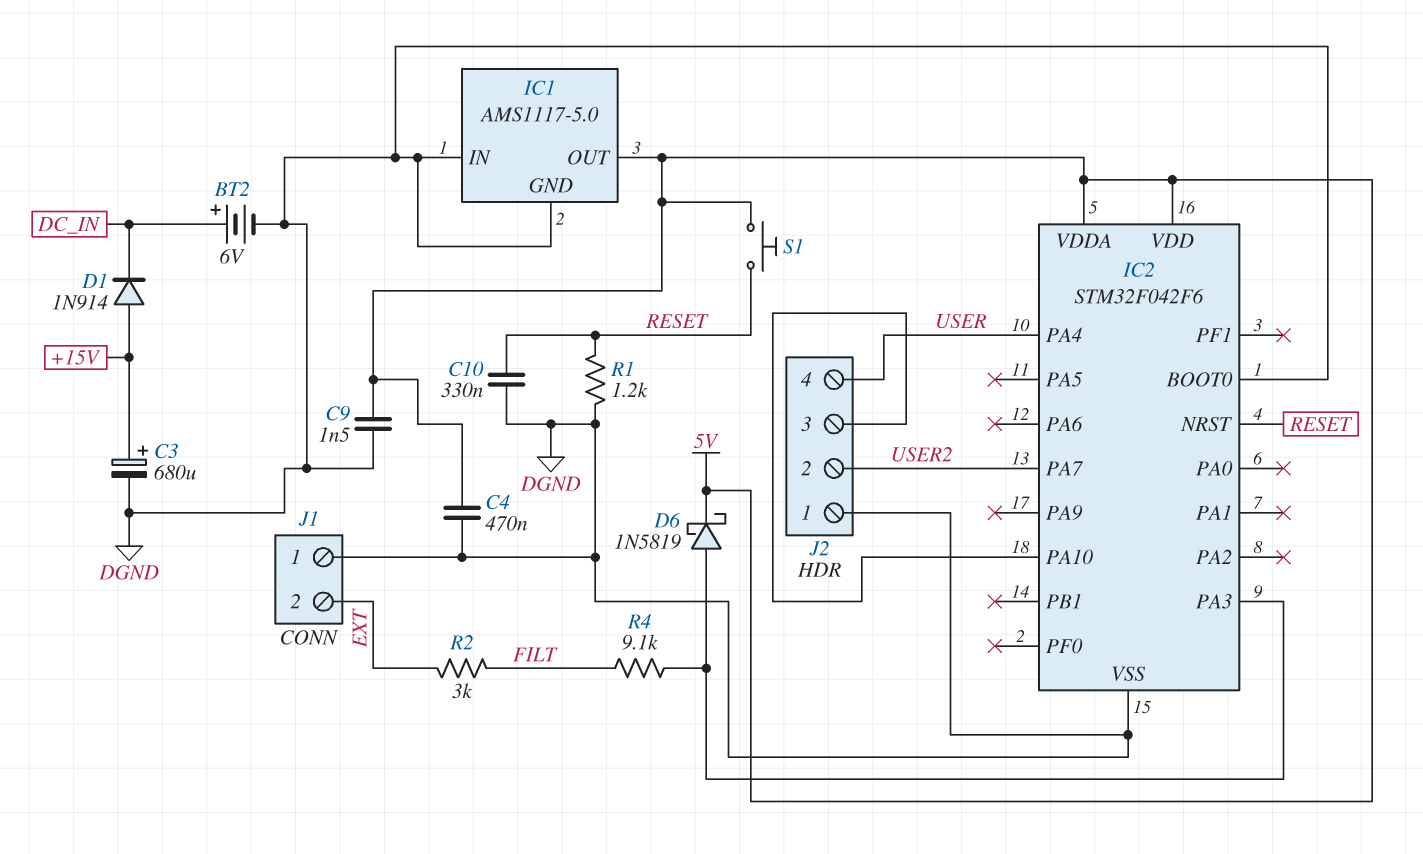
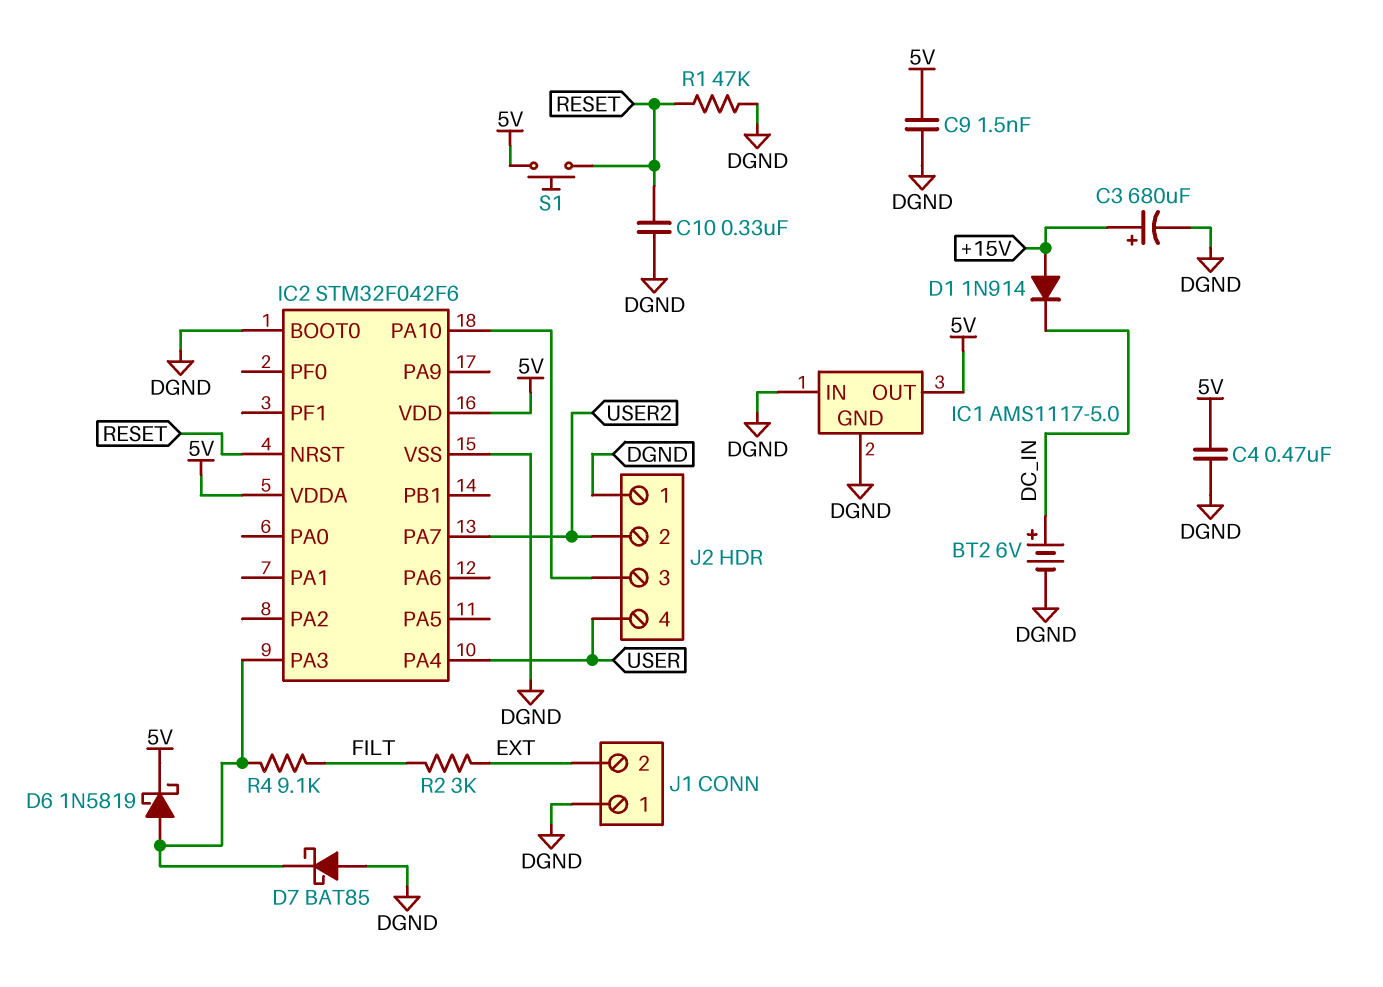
D7: none -> schottky BAT85 (A DGND, K IC2/PA3)
R1: 1.2k (DGND, RESET) -> 47k (DGND, RESET)

